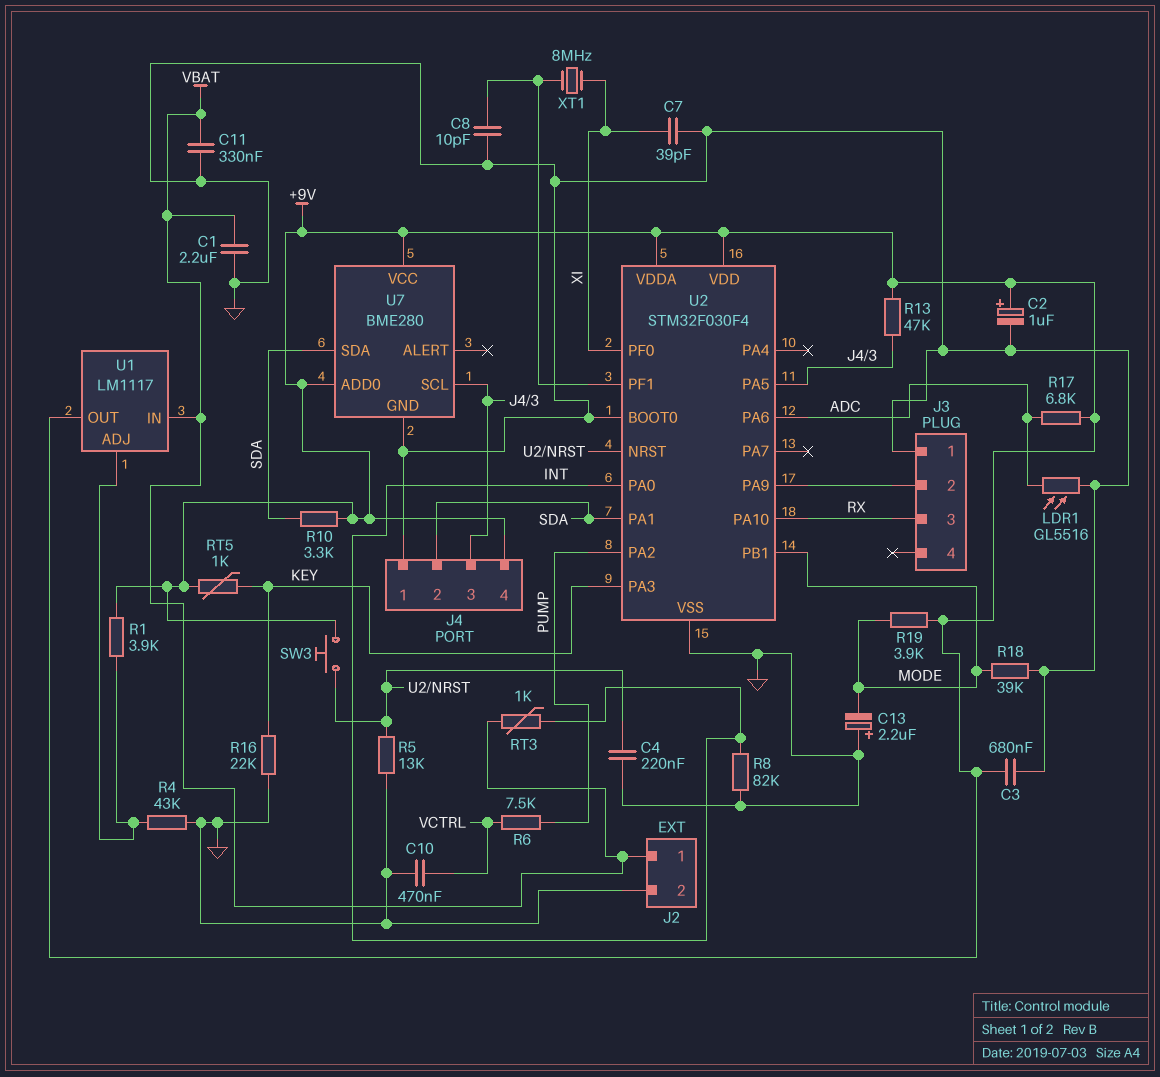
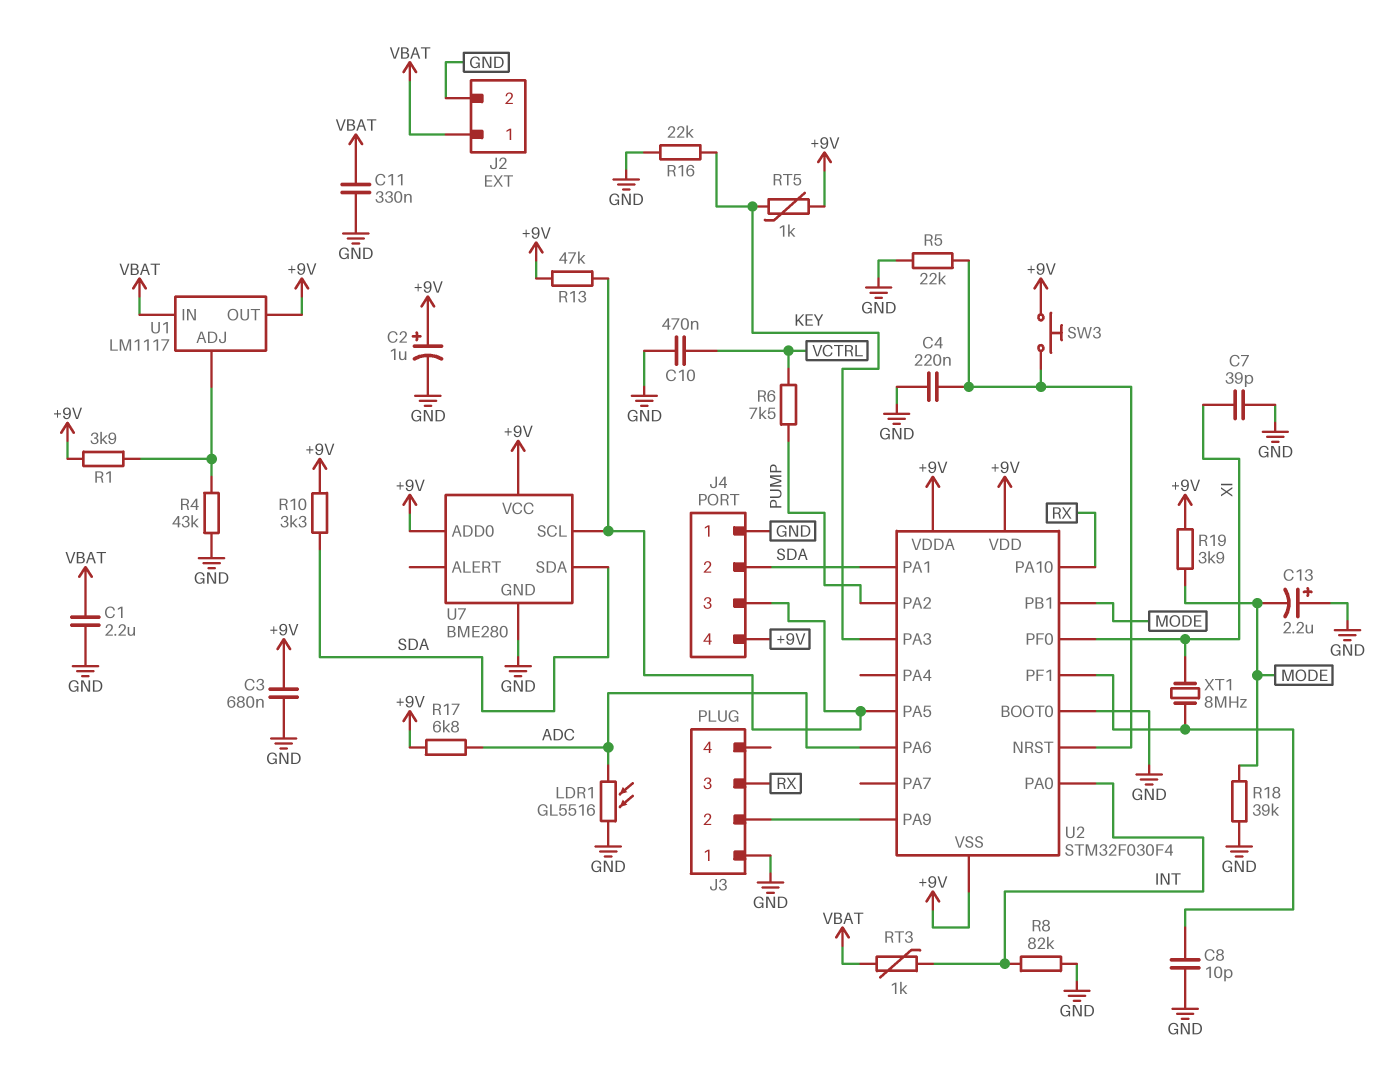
R5: 13k (GND, U2/NRST) -> 22k (GND, U2/NRST)
U2 pin VSS: GND -> +9V

